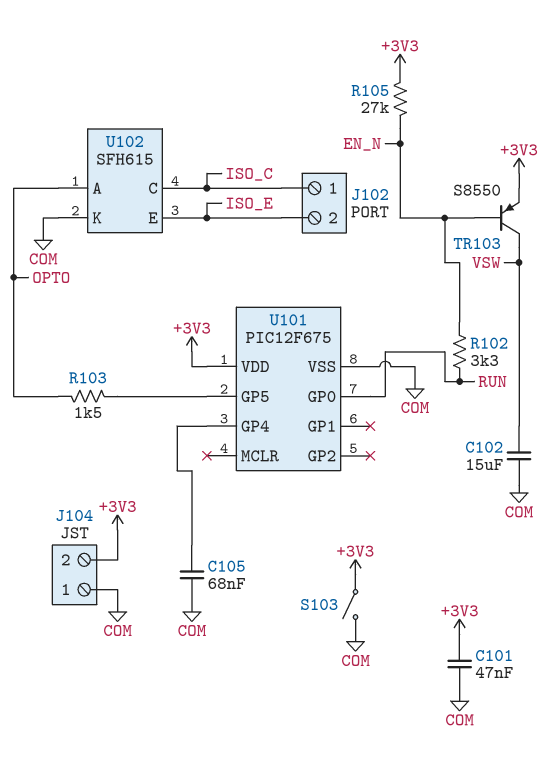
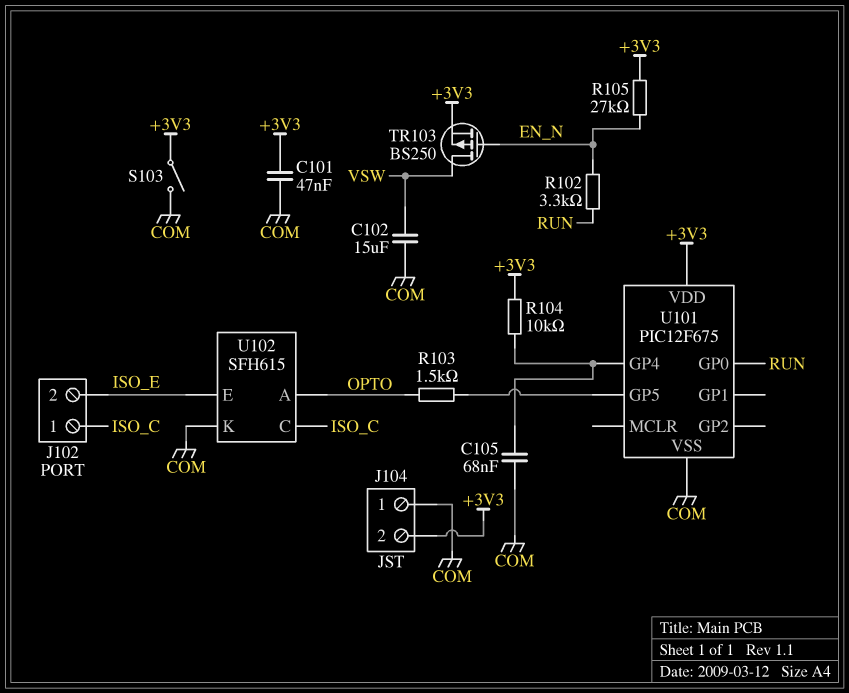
R104: none -> 10k (+3V3, U101/GP4)
TR103: PNP S8550 (B EN_N, C VSW, E +3V3) -> PMOS BS250 (G EN_N, D VSW, S +3V3)

